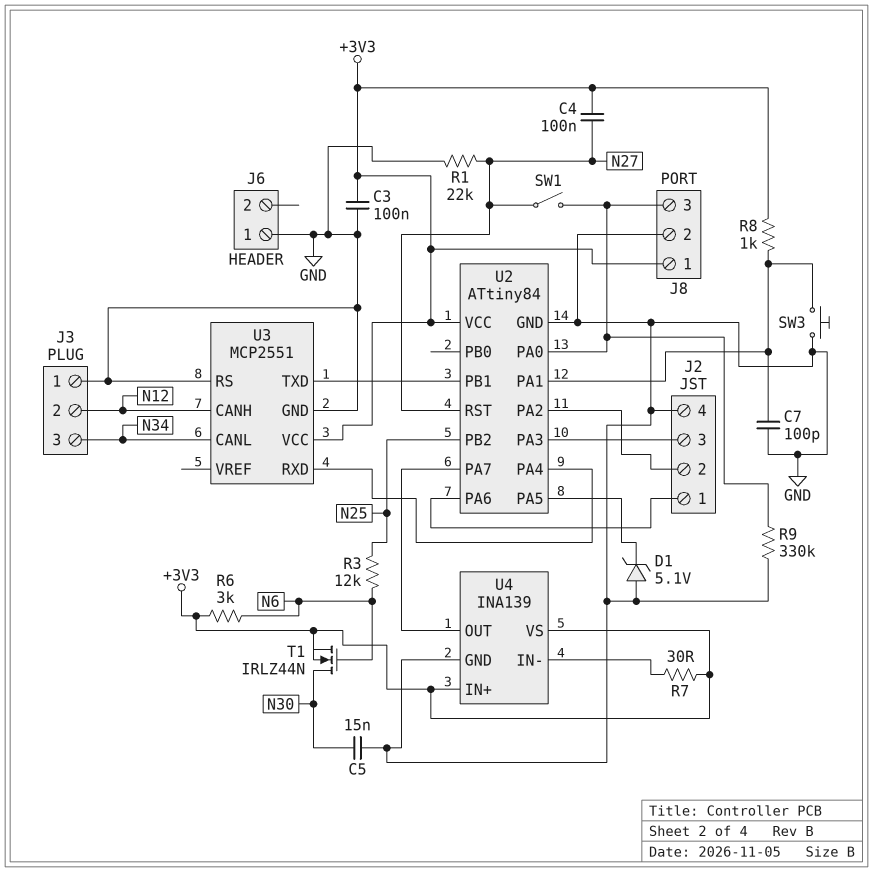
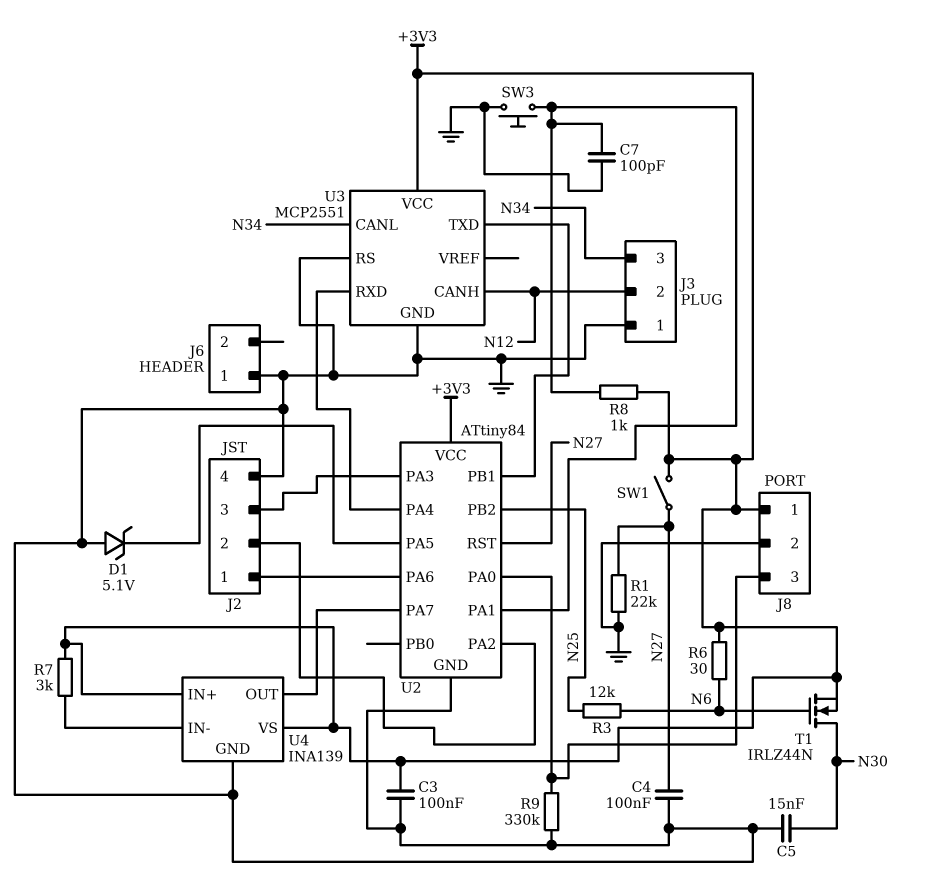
C4: 100nF (+3V3, N27) -> 100nF (GND, N27)
R6: 3k (+3V3, N6) -> 30 (+3V3, N6)
R7: 30 (+3V3, U4/IN-) -> 3k (+3V3, U4/IN-)
SW1: switch (J8/3, N27) -> switch (+3V3, N27)

